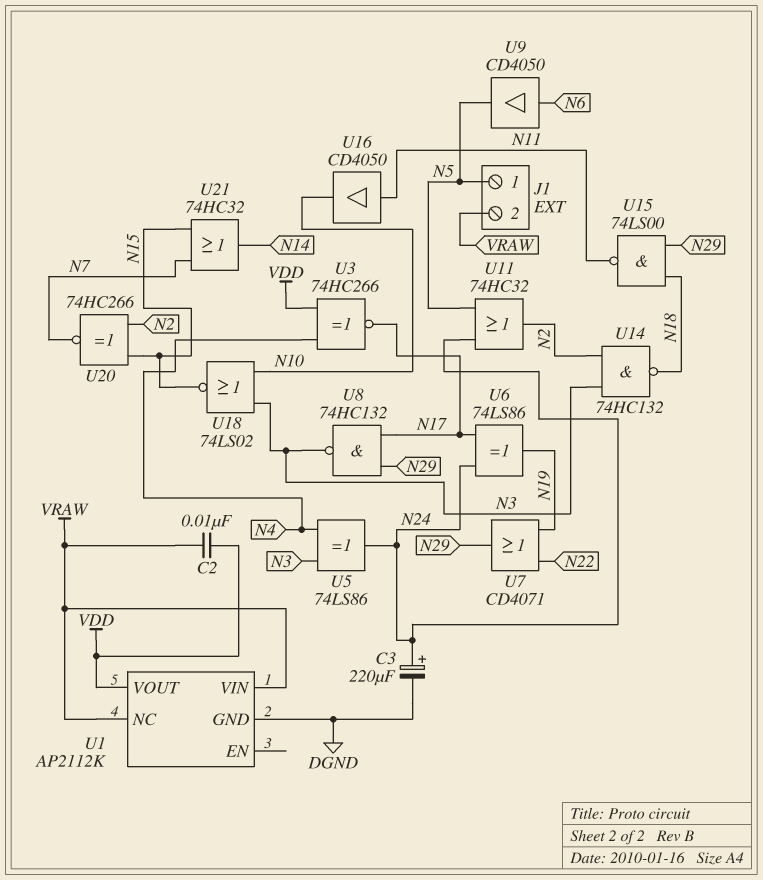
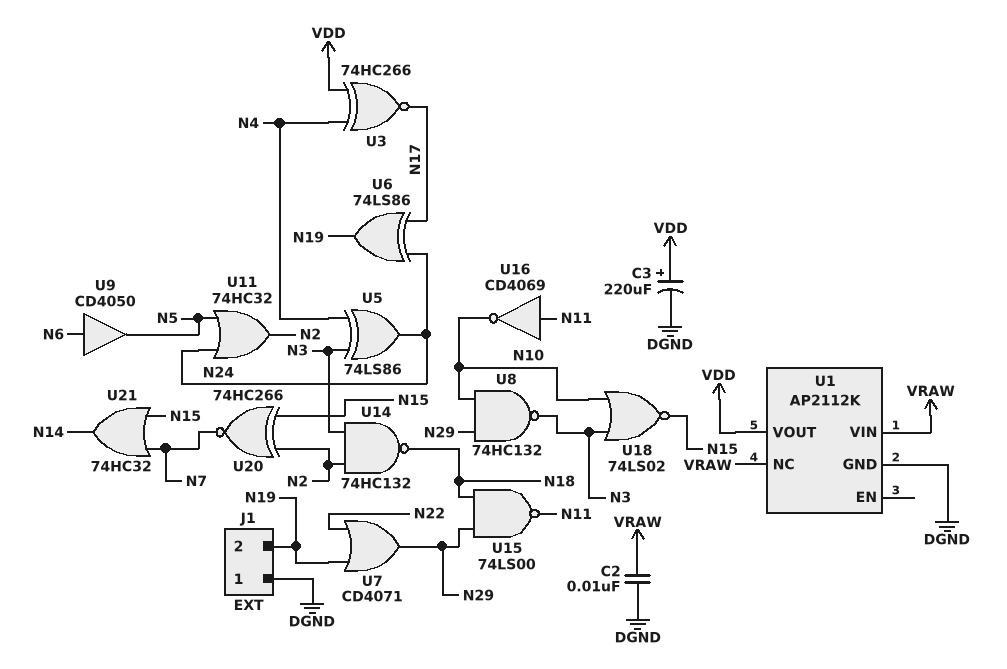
C2: 10nF (VDD, VRAW) -> 10nF (DGND, VRAW)
C3: 220uF (plus N24, minus DGND) -> 220uF (plus VDD, minus DGND)
J1 pin 1: N5 -> DGND
J1 pin 2: VRAW -> N19
U8: NAND 74HC132 (in N17, in N29, out N3) -> NAND 74HC132 (in N10, in N29, out N3)
U16: buffer CD4050 (in N11, out N10) -> NOT CD4069 (in N11, out N10)

